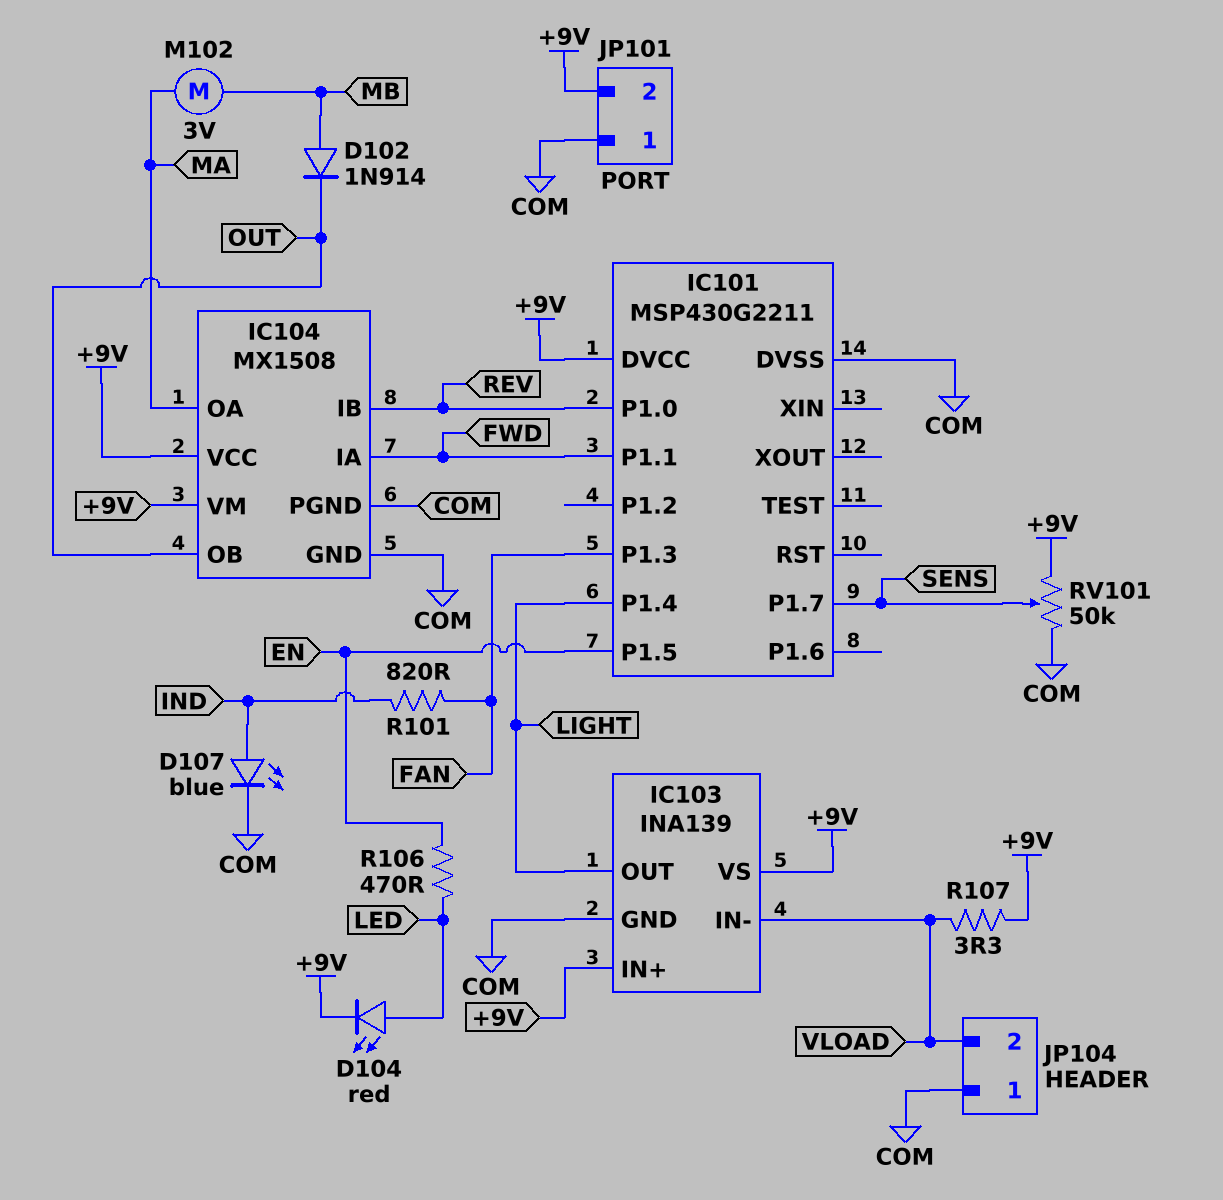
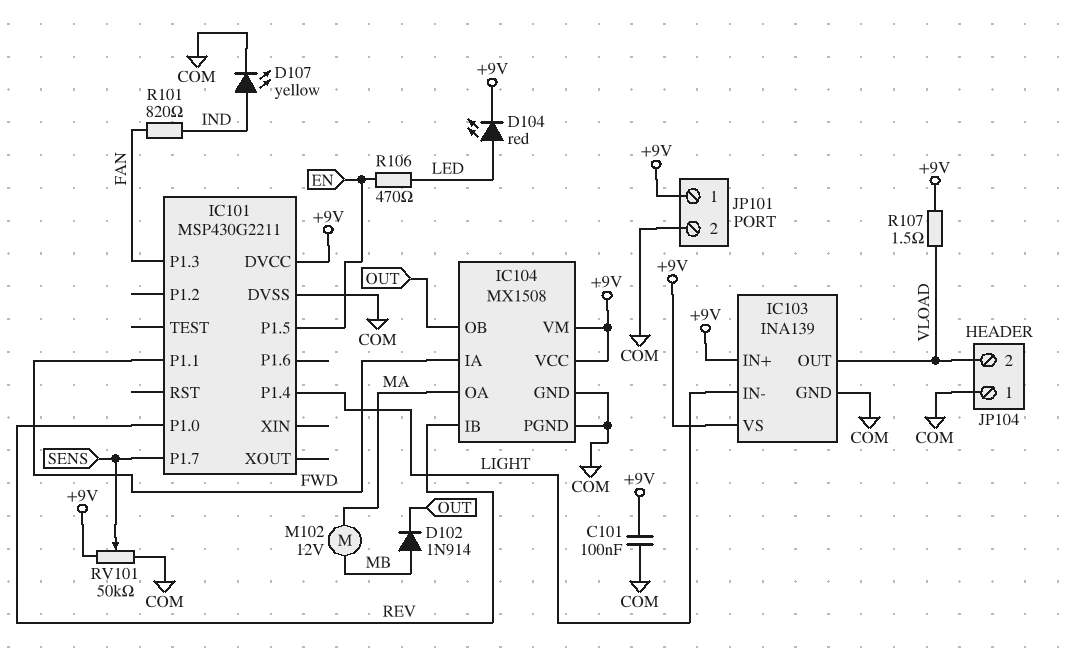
C101: none -> 100nF (+9V, COM)
D107: LED blue (A IND, K COM) -> LED yellow (A IND, K COM)
IC103 pin IN-: VLOAD -> LIGHT
IC103 pin OUT: LIGHT -> VLOAD
JP101 pin 1: COM -> +9V
JP101 pin 2: +9V -> COM
M102: motor 3V (MA, MB) -> motor 12V (MA, MB)
R107: 3.3 (+9V, VLOAD) -> 1.5 (+9V, VLOAD)

